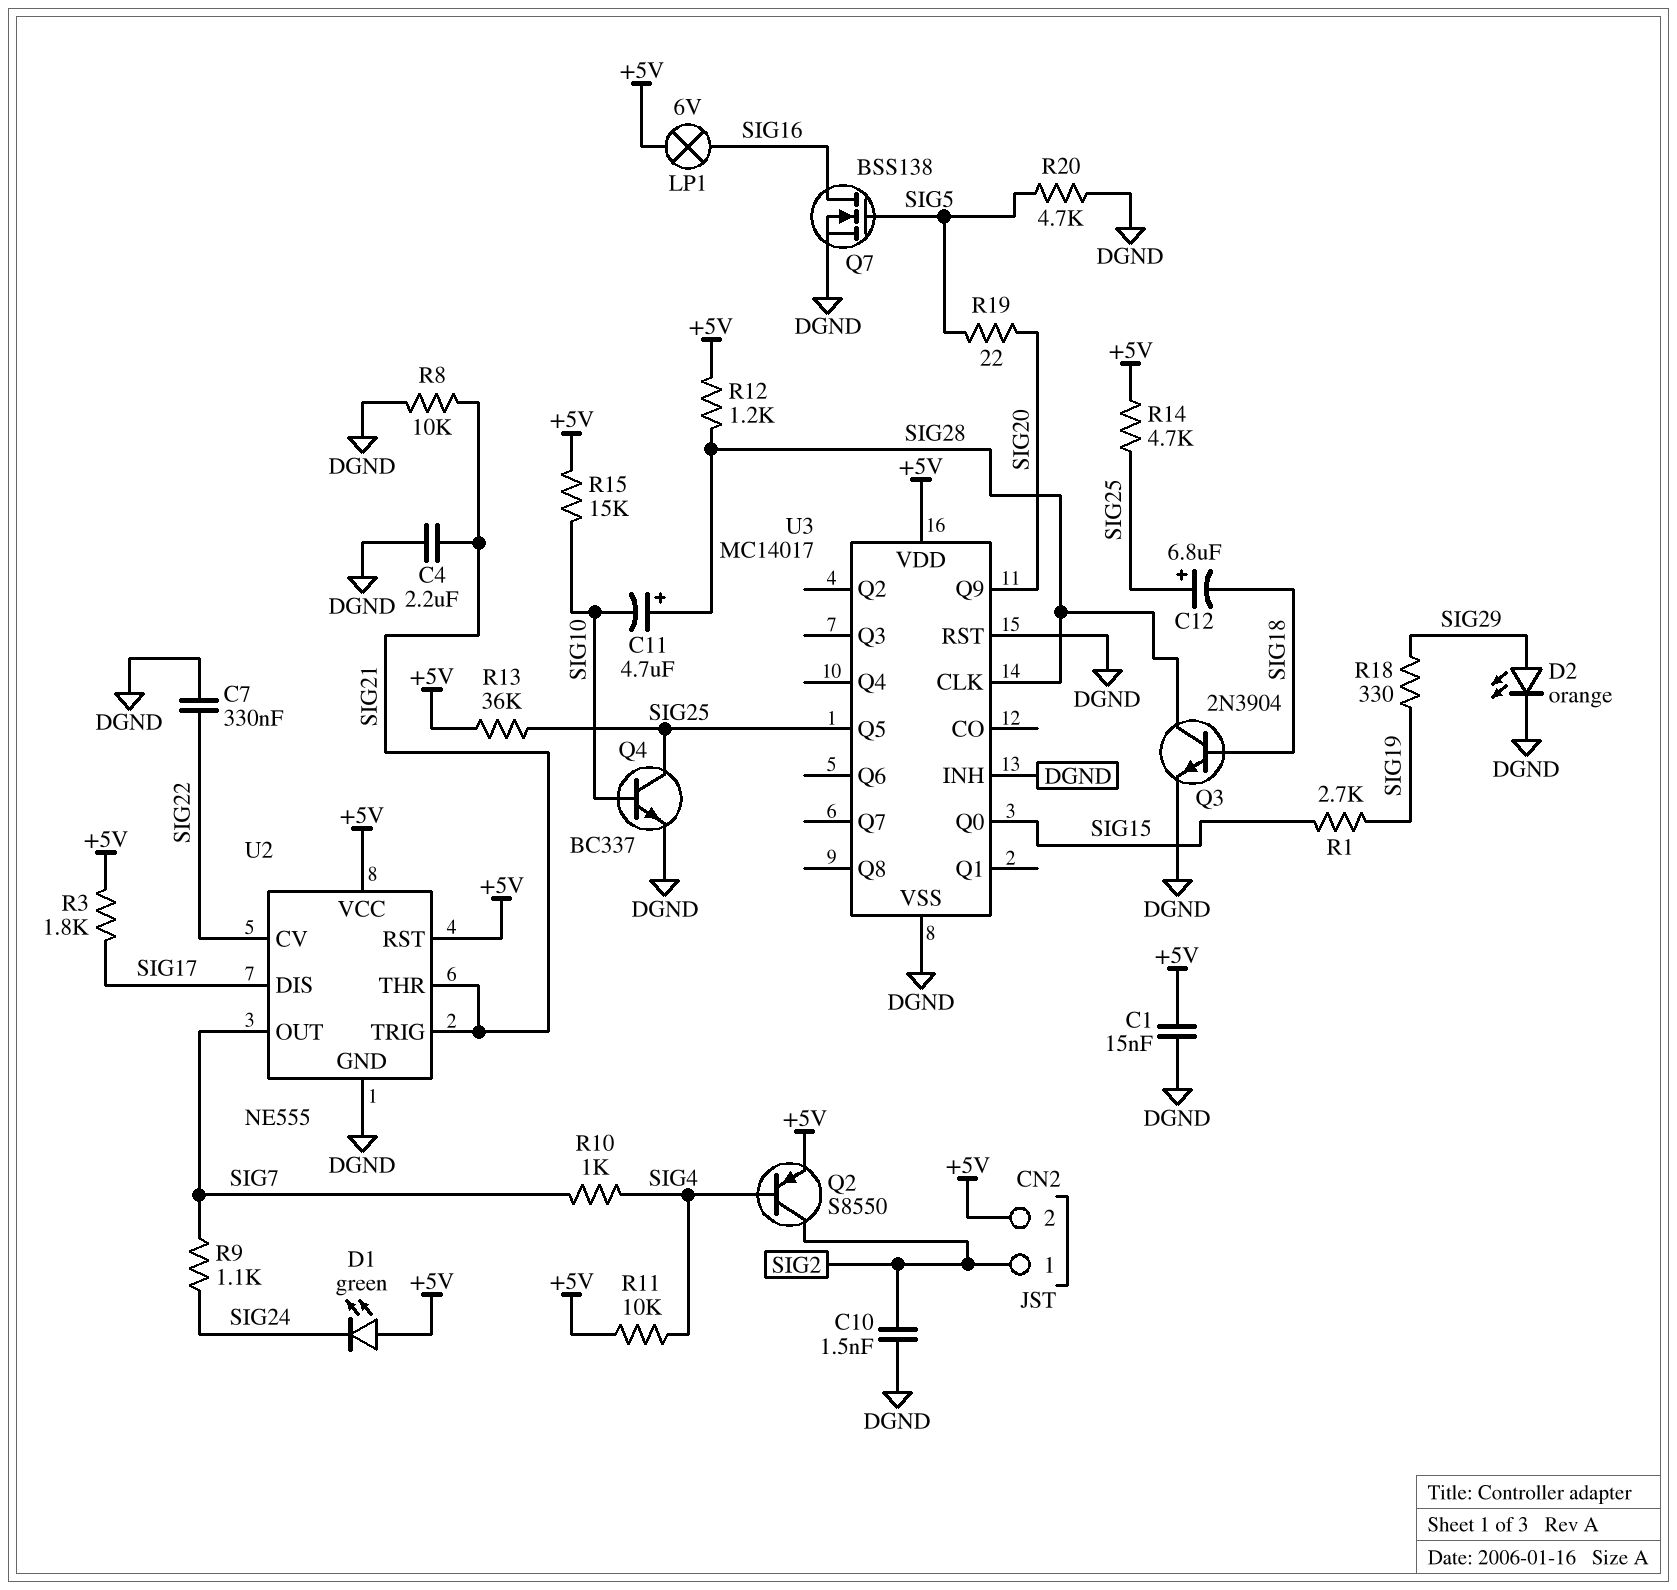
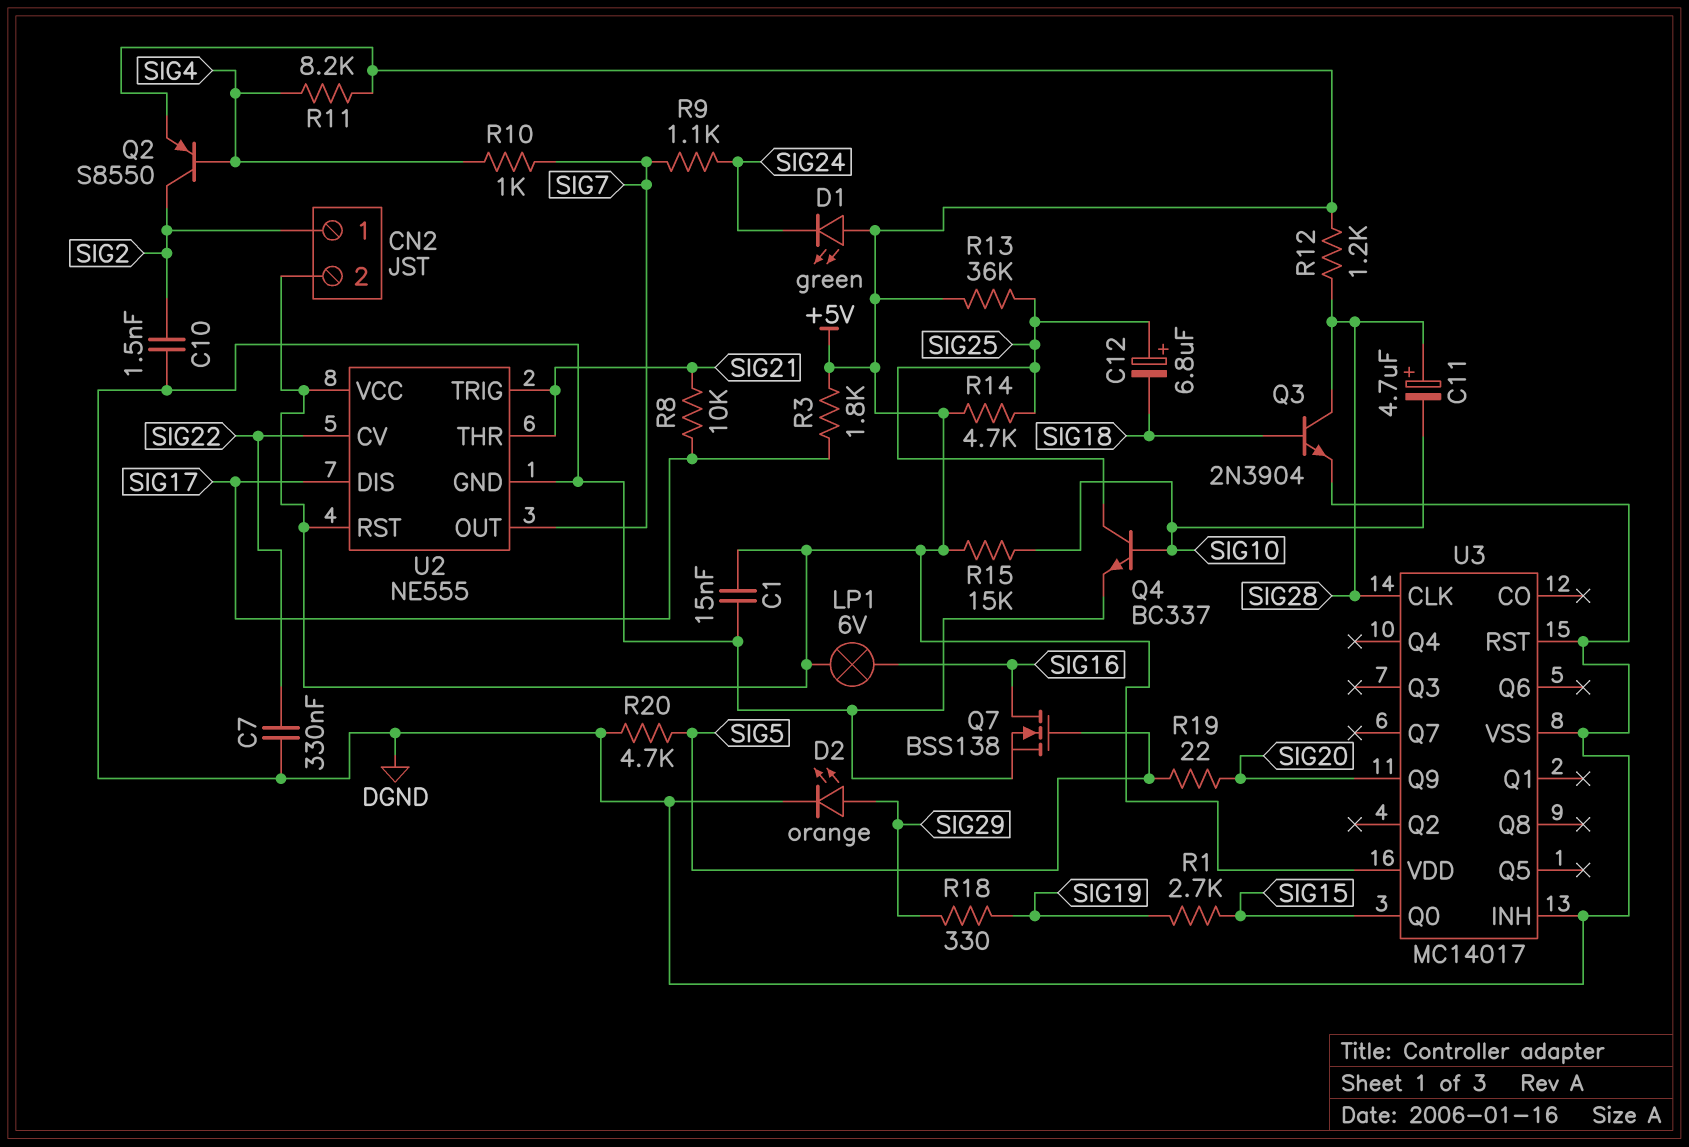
C4: 2.2uF (DGND, SIG21) -> none
R8: 10k (DGND, SIG21) -> 10k (SIG17, SIG21)
R11: 10k (+5V, SIG4) -> 8.2k (+5V, SIG4)
U3 pin Q5: SIG25 -> none

